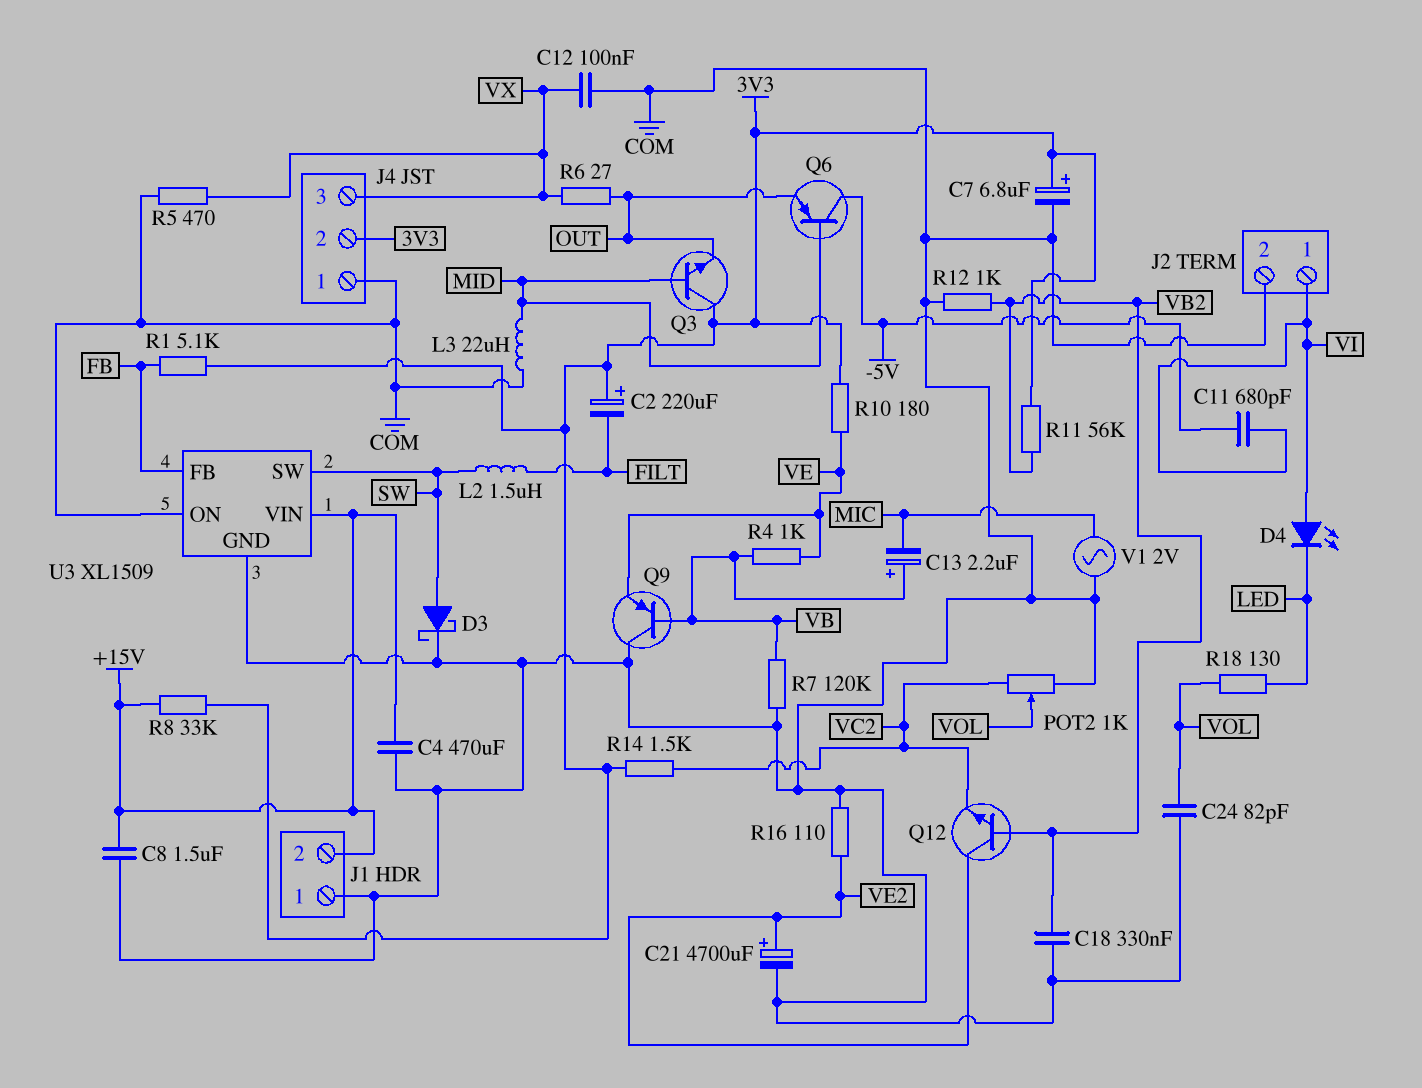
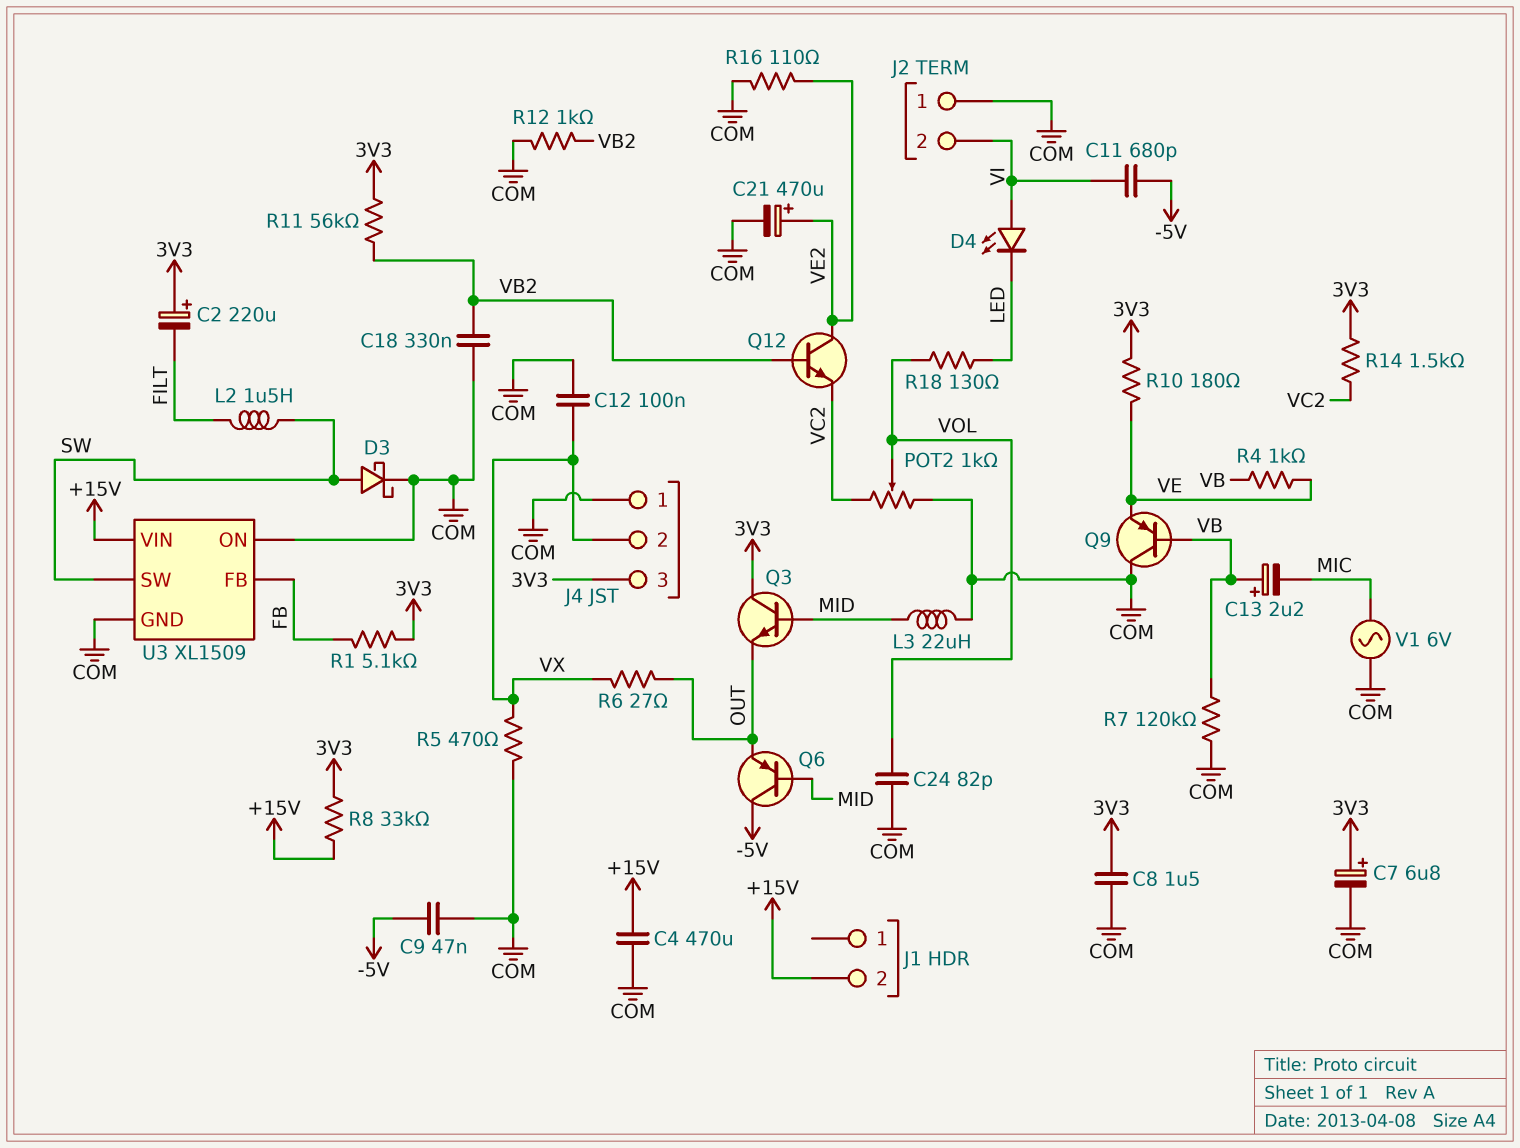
C8: 1.5uF (+15V, COM) -> 1.5uF (3V3, COM)
C9: none -> 47nF (-5V, COM)
C21: 4700uF (plus VE2, minus COM) -> 470uF (plus VE2, minus COM)
J1 pin 1: COM -> none
J2 pin 1: VI -> COM
J2 pin 2: COM -> VI
J4 pin 2: 3V3 -> VX
J4 pin 3: VX -> 3V3
V1: AC 2V (COM, MIC) -> AC 6V (COM, MIC)

